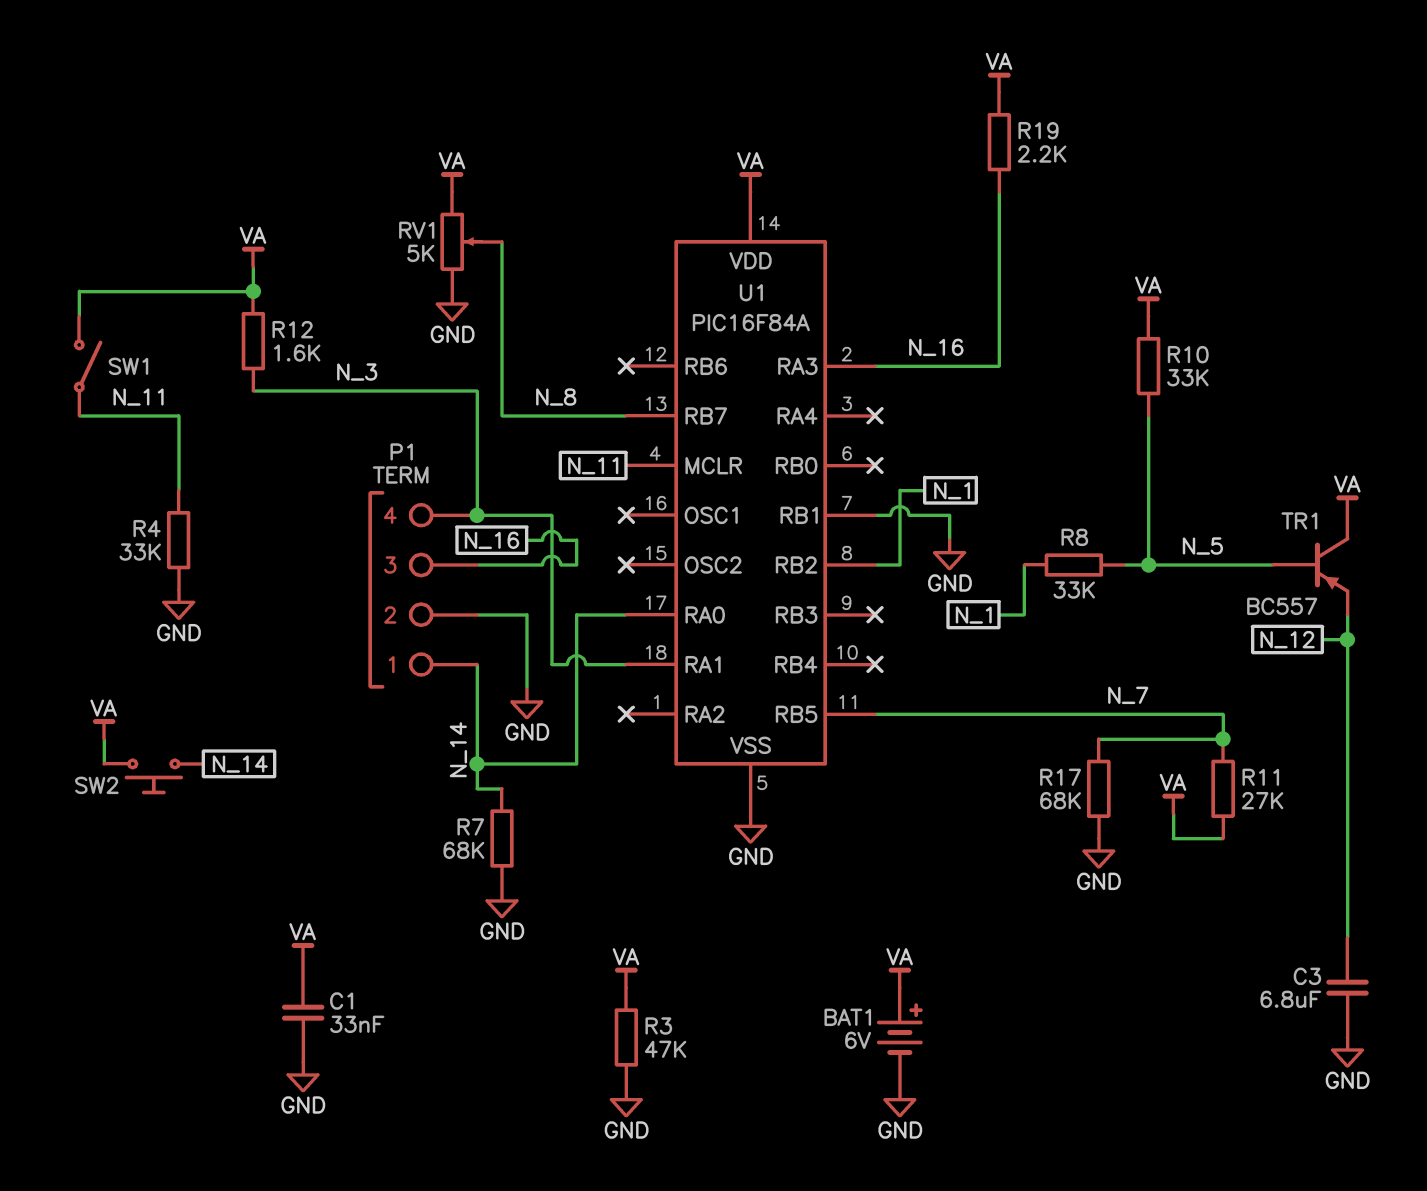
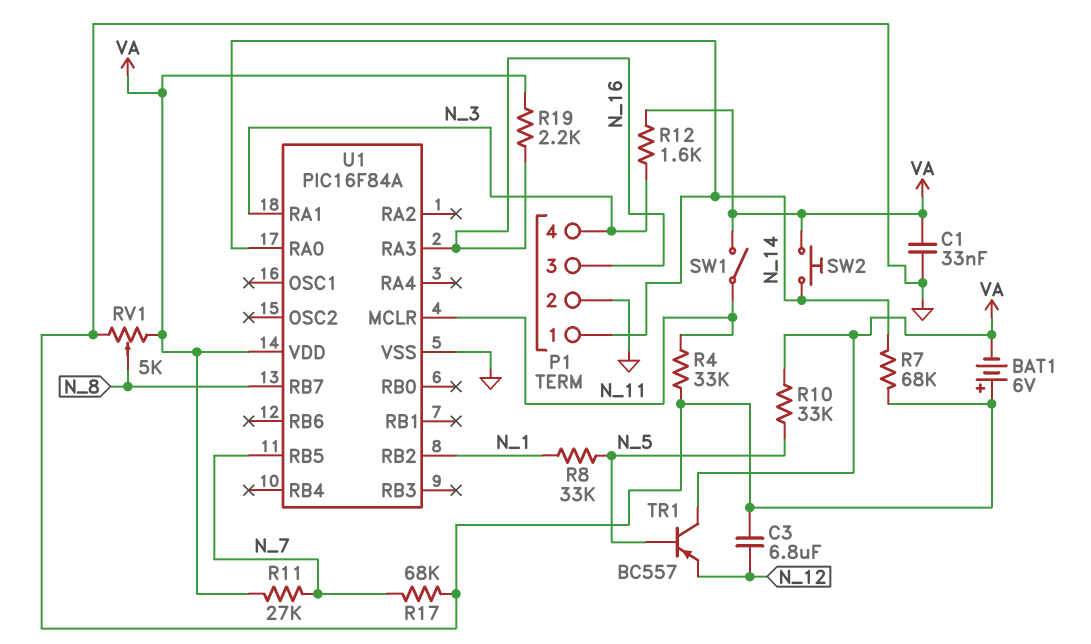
BAT1: 6V (plus VA, minus GND) -> 6V (plus GND, minus VA)
R3: 47k (GND, VA) -> none
U1 pin RB1: GND -> none

